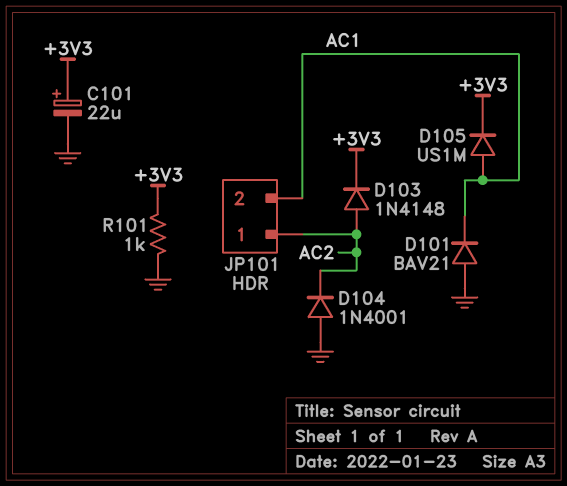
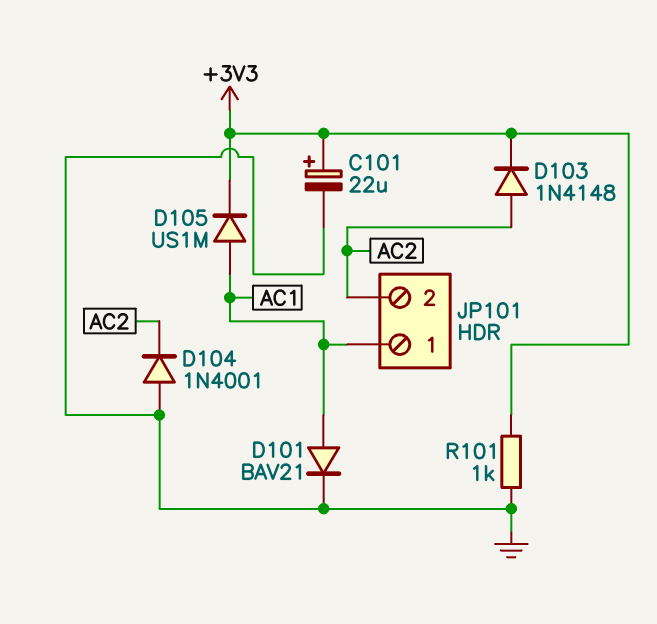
D101: diode BAV21 (A GND, K AC1) -> diode BAV21 (A AC1, K GND)
JP101 pin 1: AC2 -> AC1
JP101 pin 2: AC1 -> AC2

